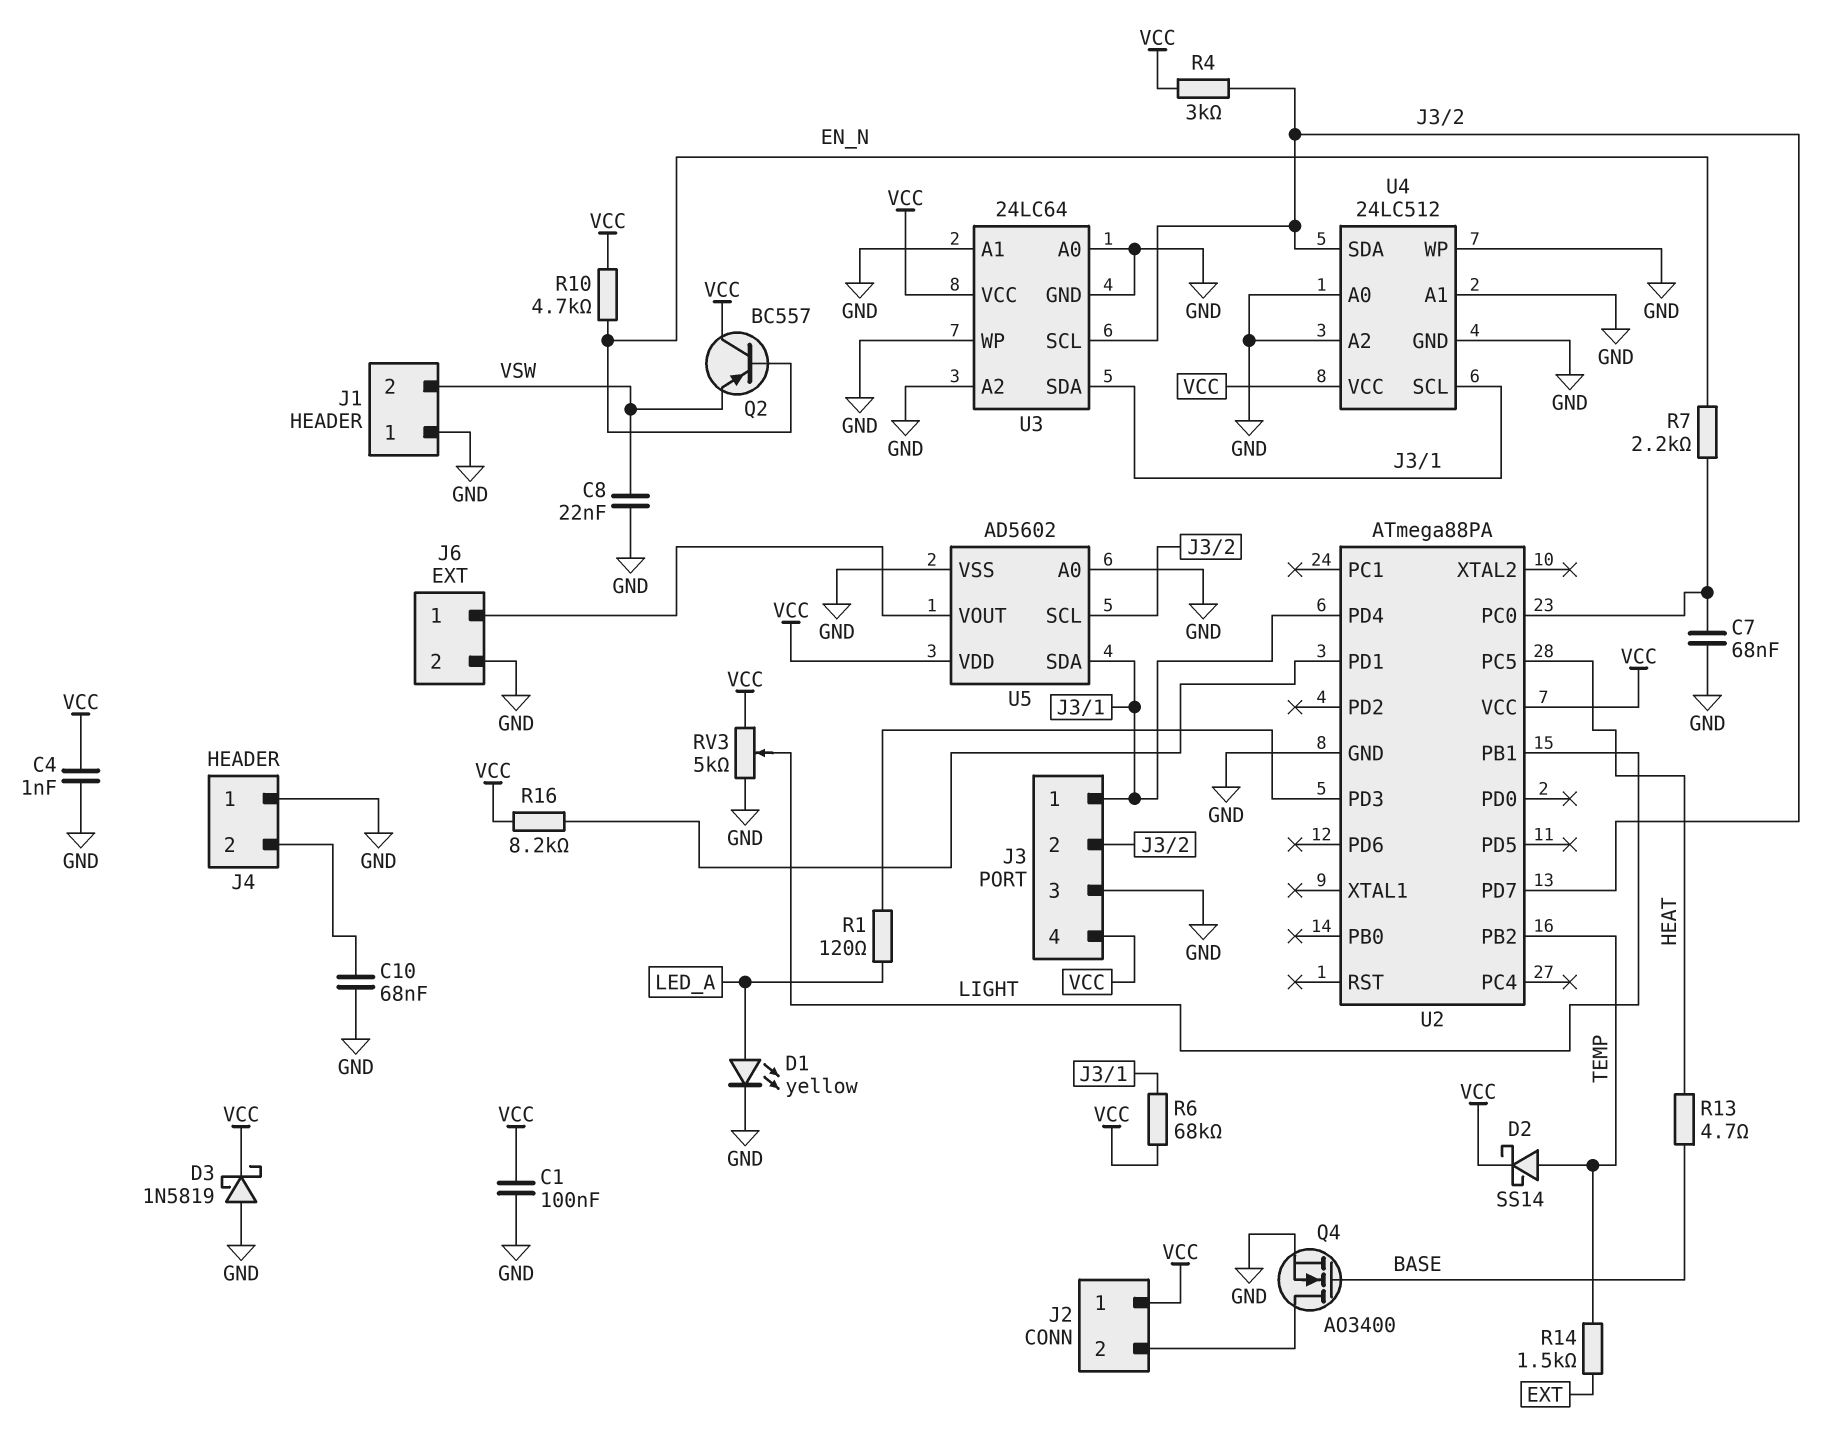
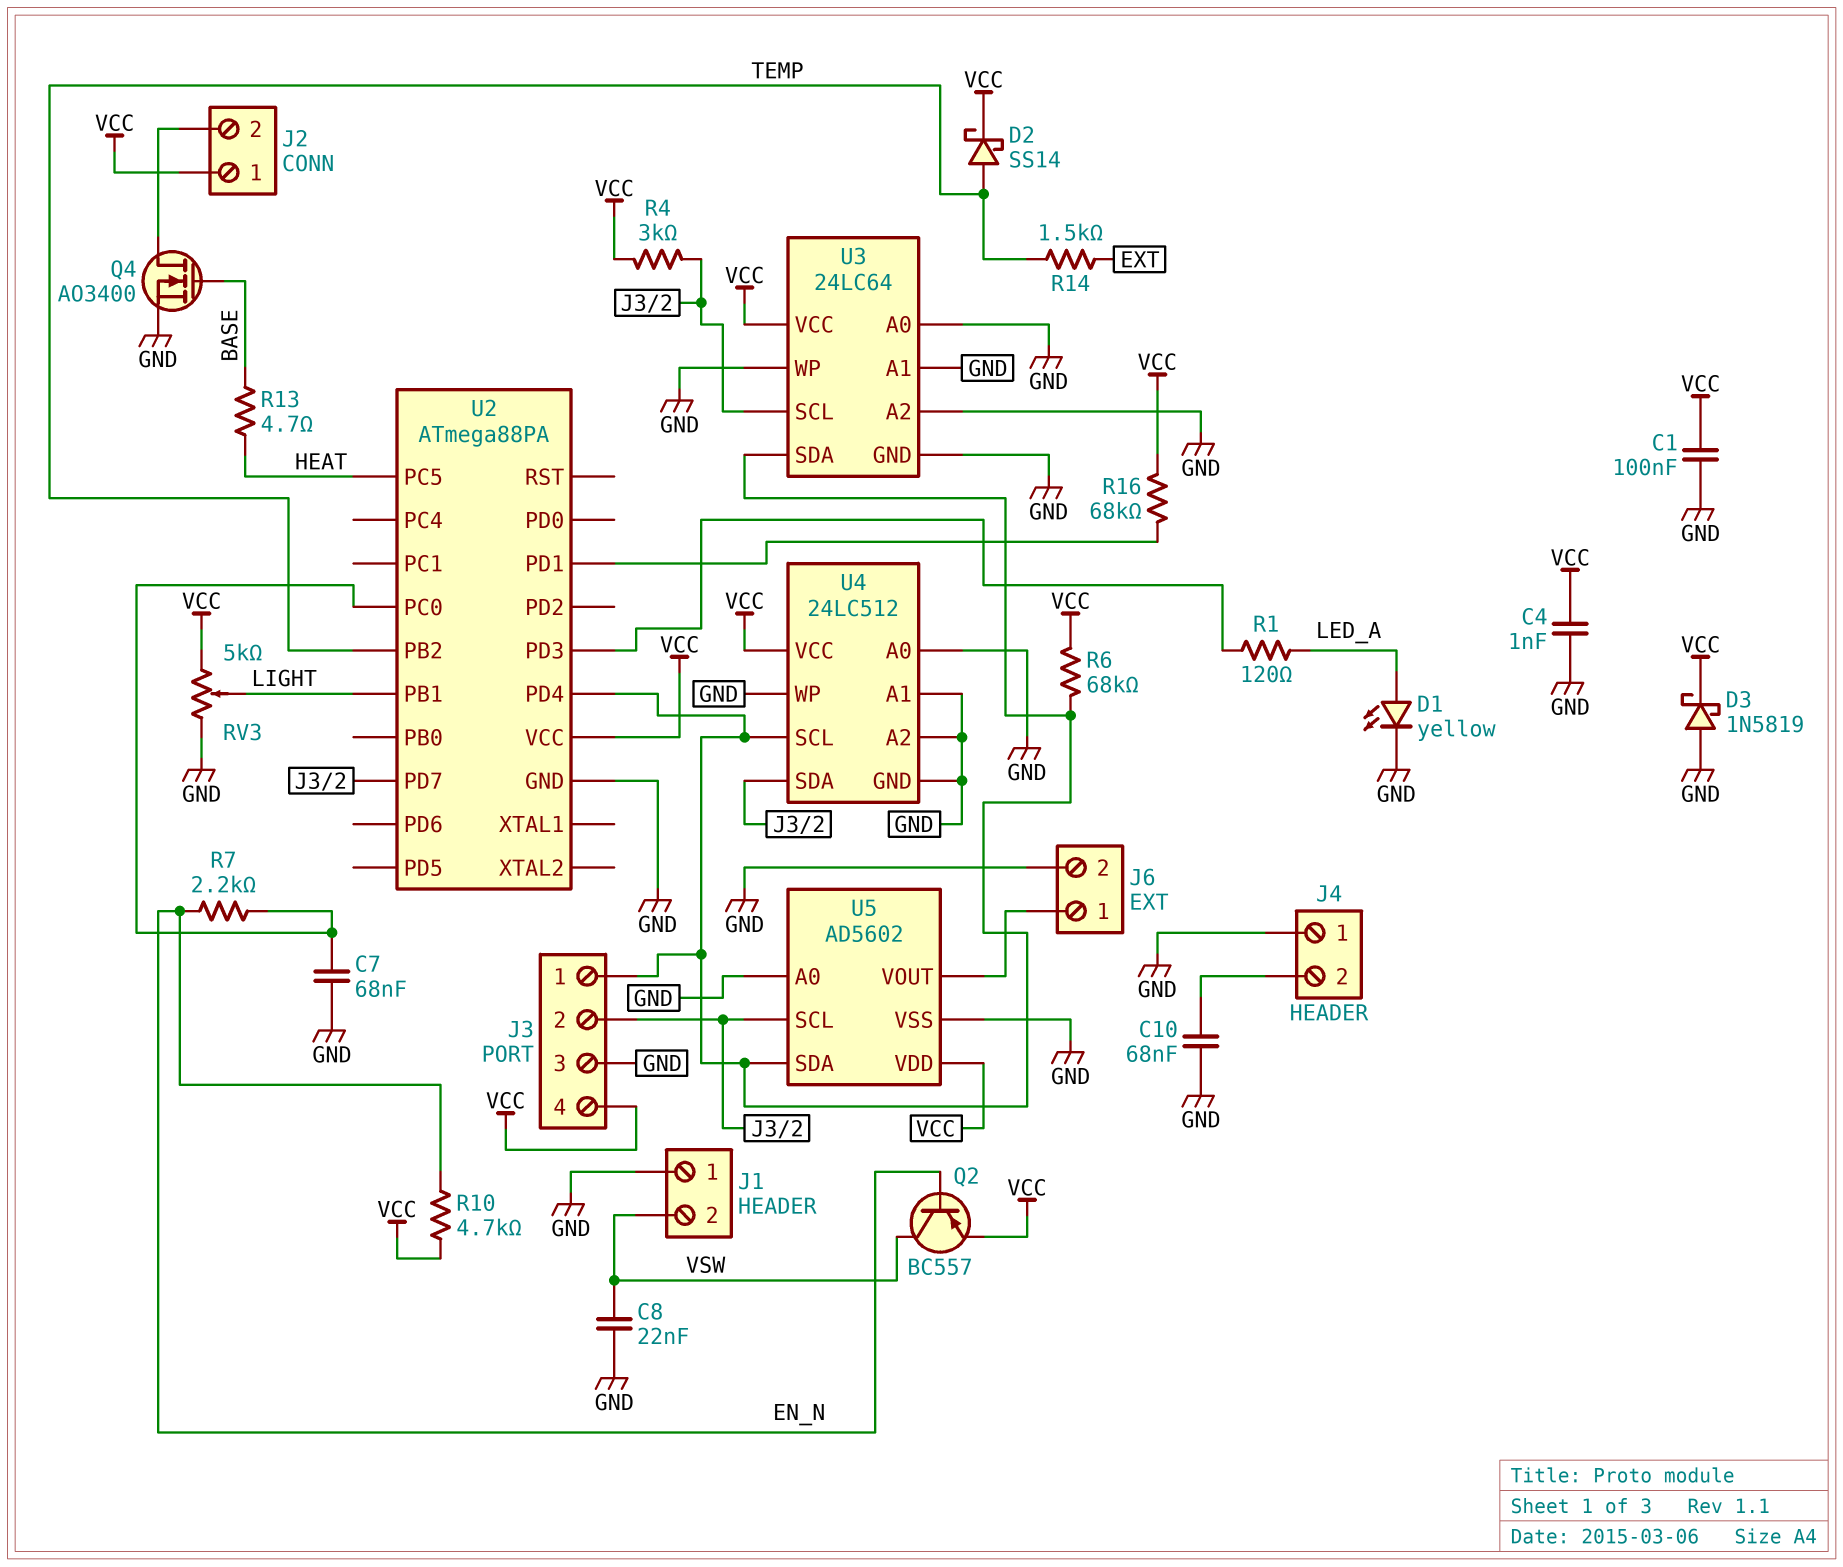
Q2: PNP BC557 (B EN_N, C VCC, E VSW) -> PNP BC557 (B EN_N, C VSW, E VCC)
R16: 8.2k (U2/PD1, VCC) -> 68k (U2/PD1, VCC)

